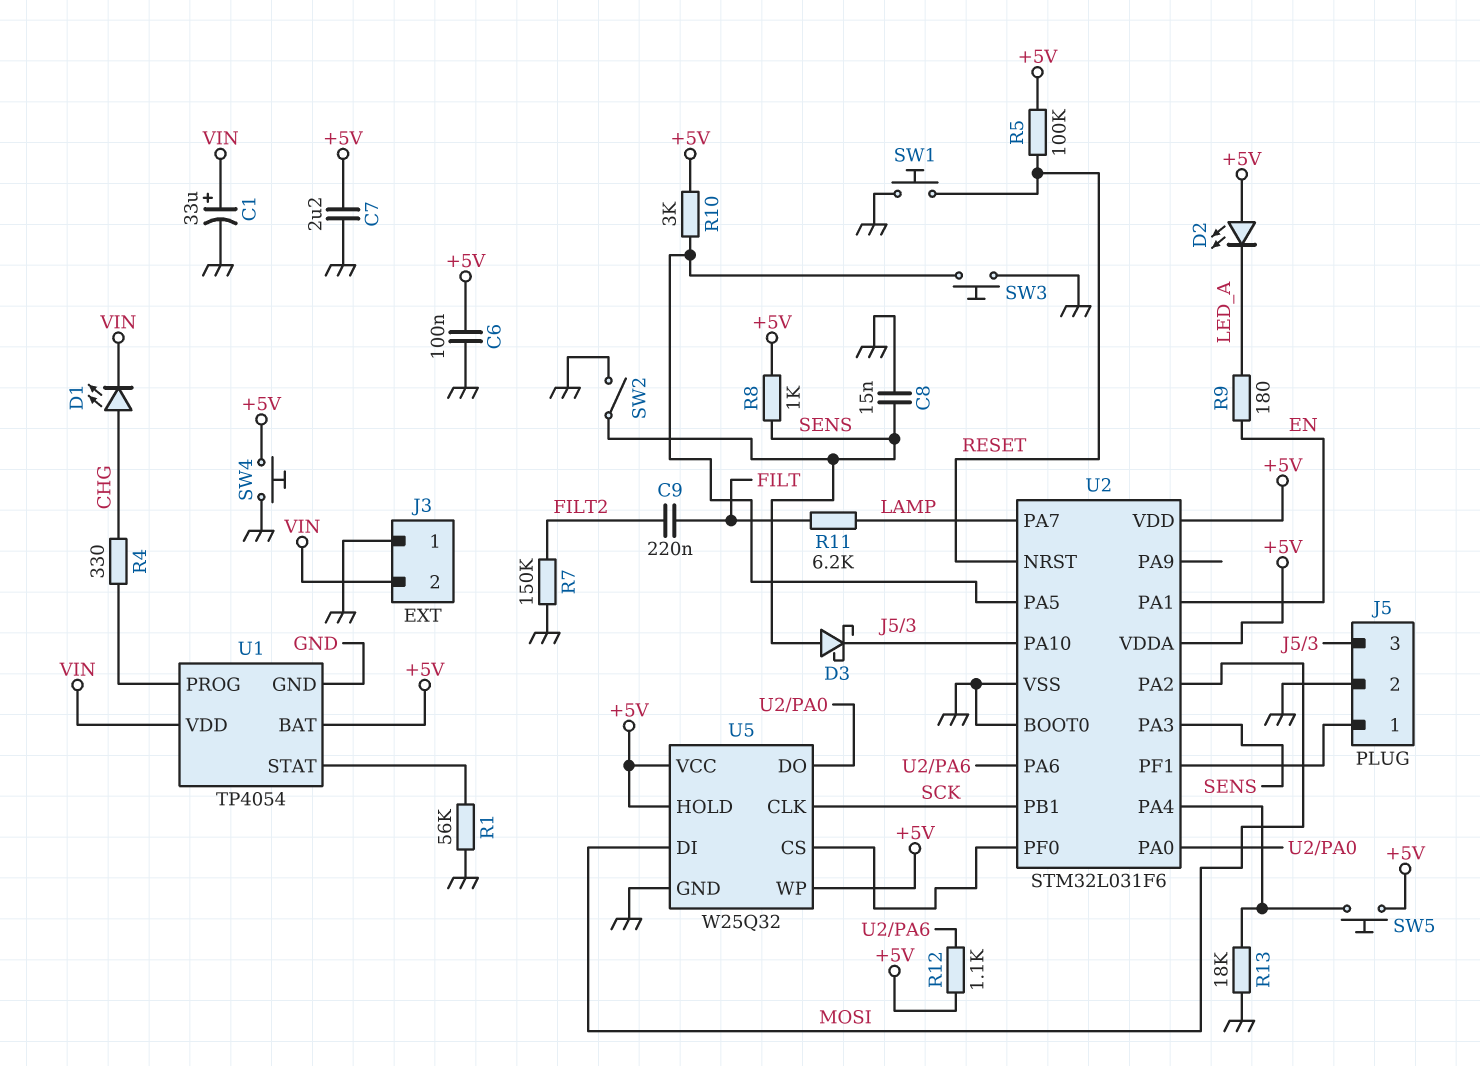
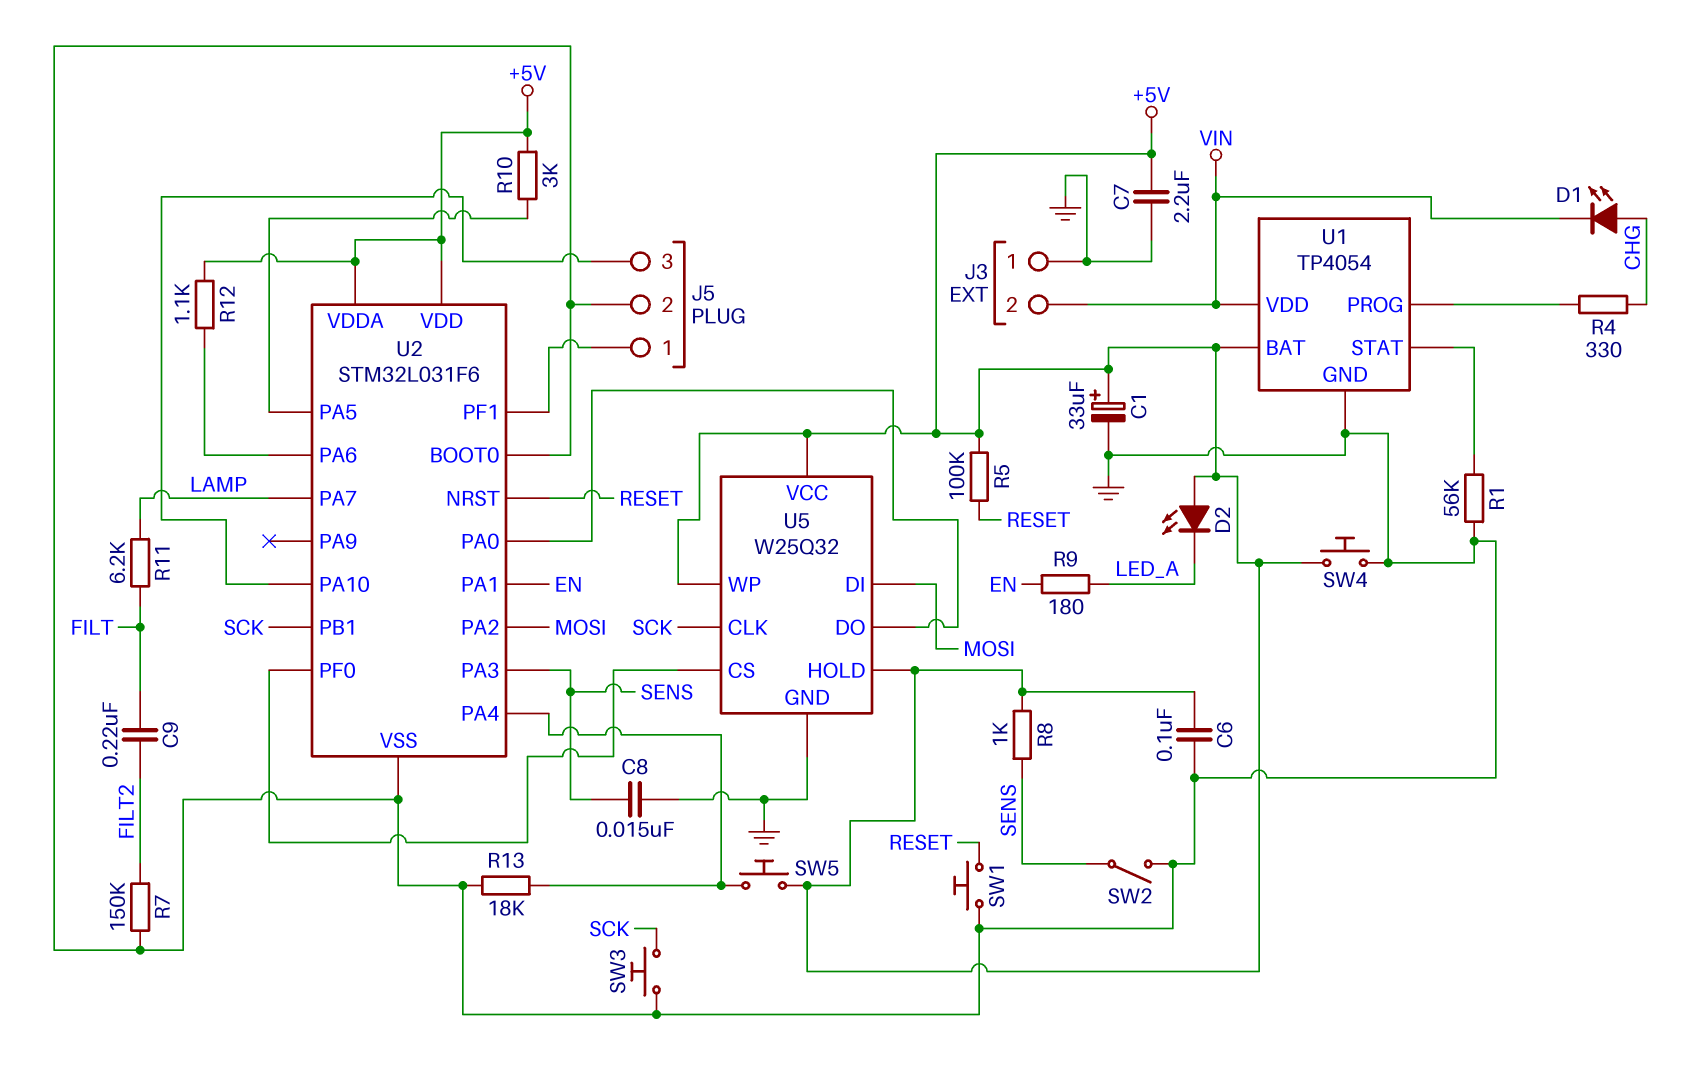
C1: 33uF (plus VIN, minus GND) -> 33uF (plus +5V, minus GND)
D3: schottky (A SENS, K J5/3) -> none
SW3: button (GND, U2/PA5) -> button (GND, SCK)

